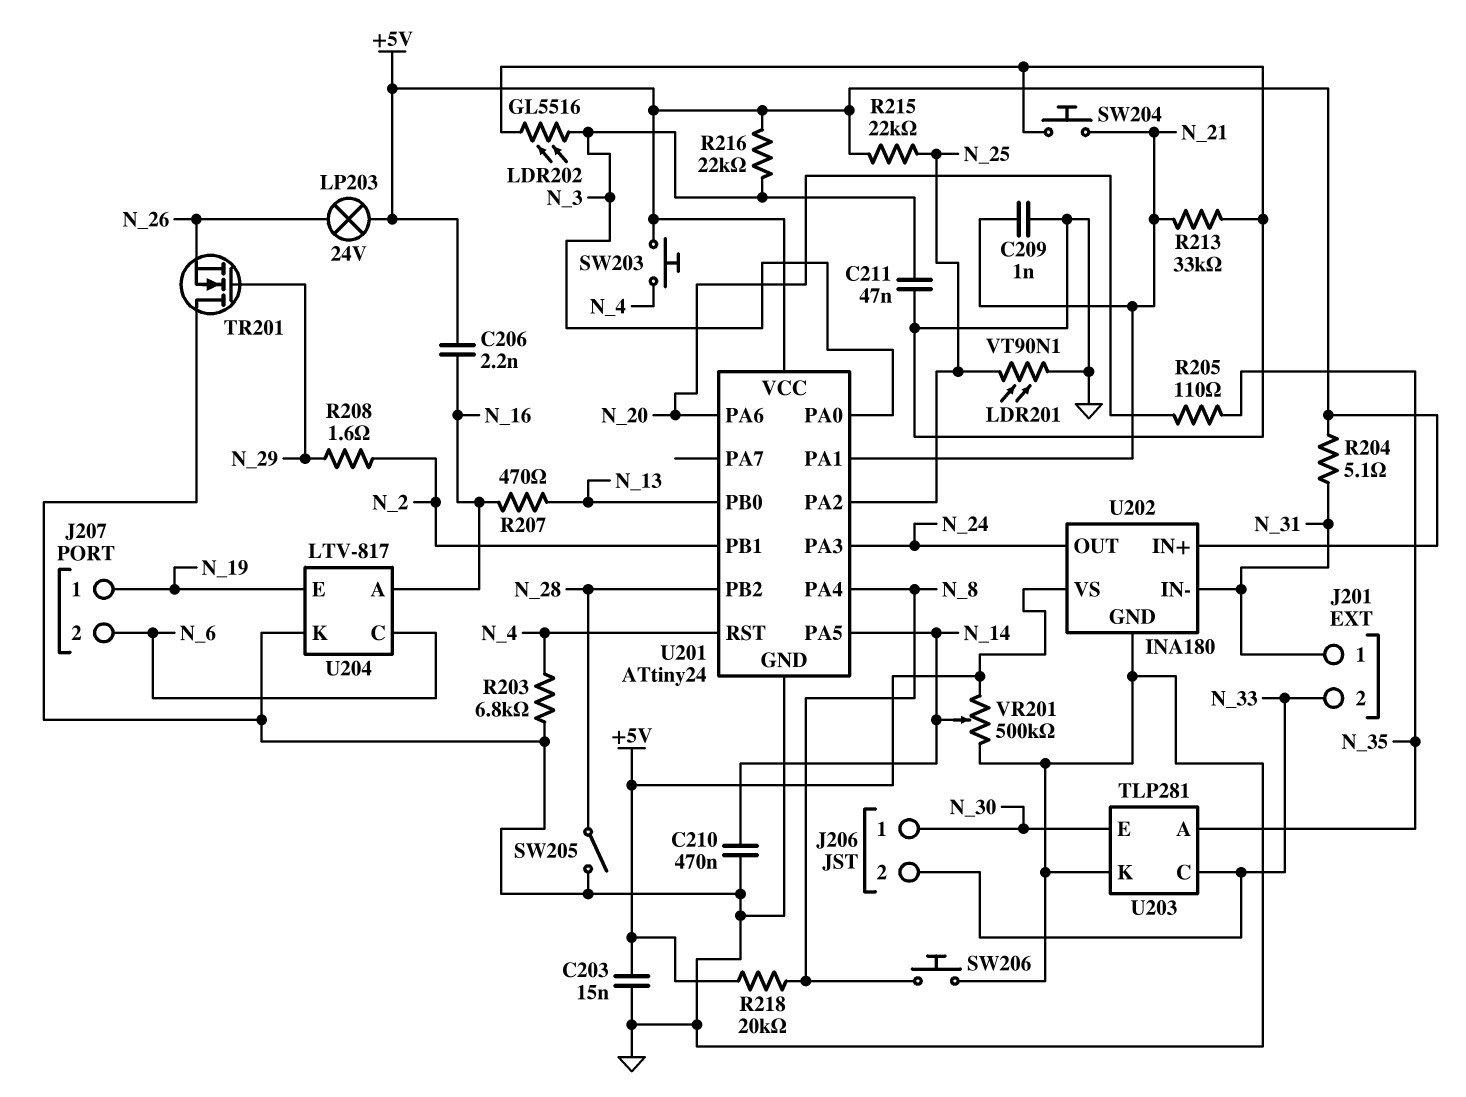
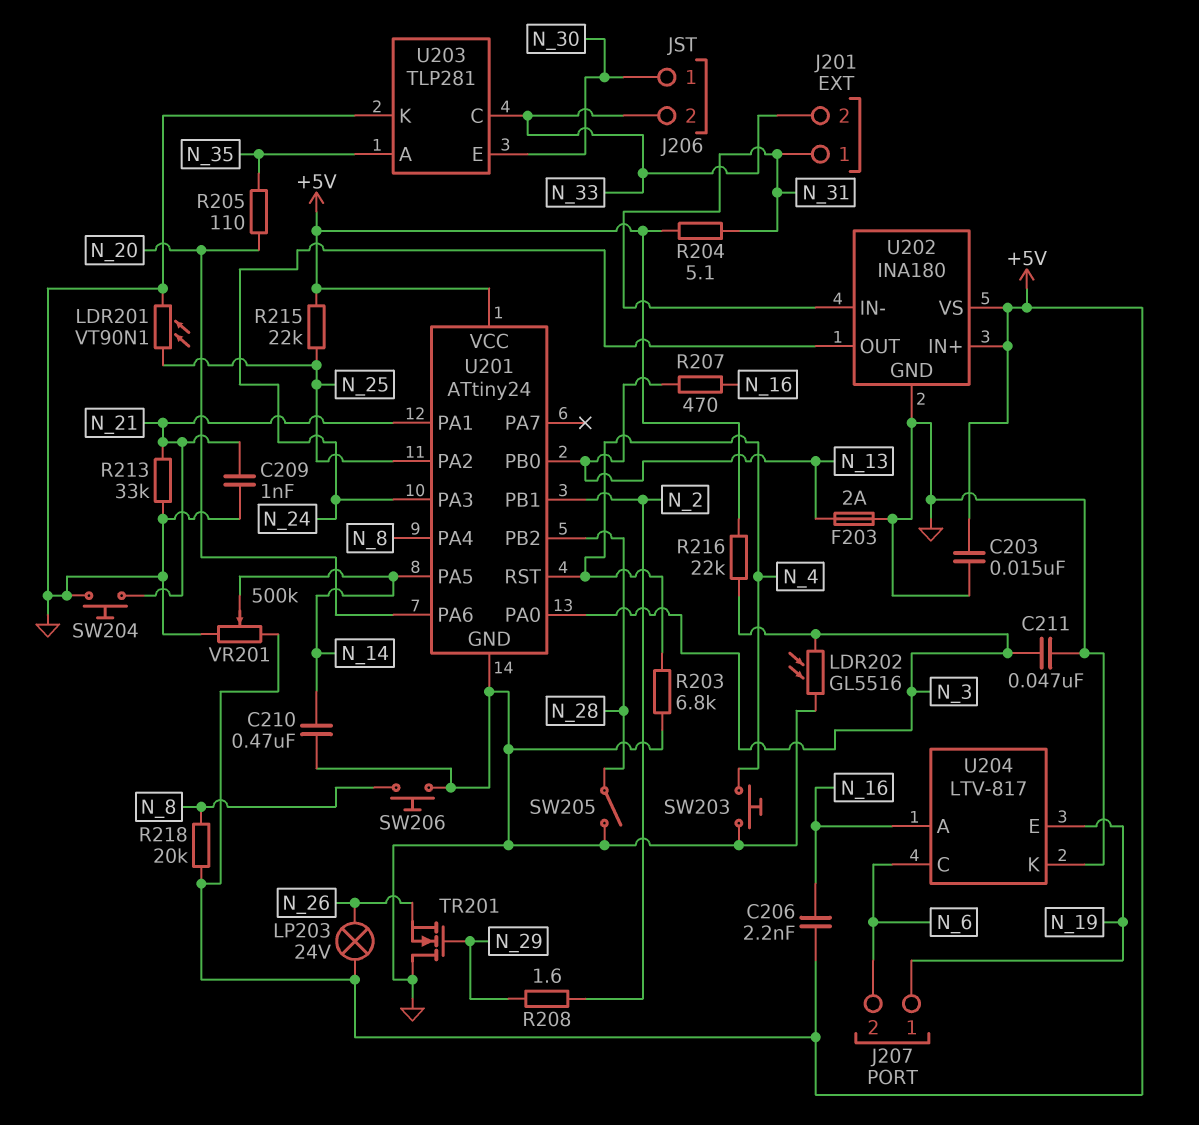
F203: none -> 2A (GND, N_13)
SW203: button (+5V, N_4) -> button (GND, N_4)

